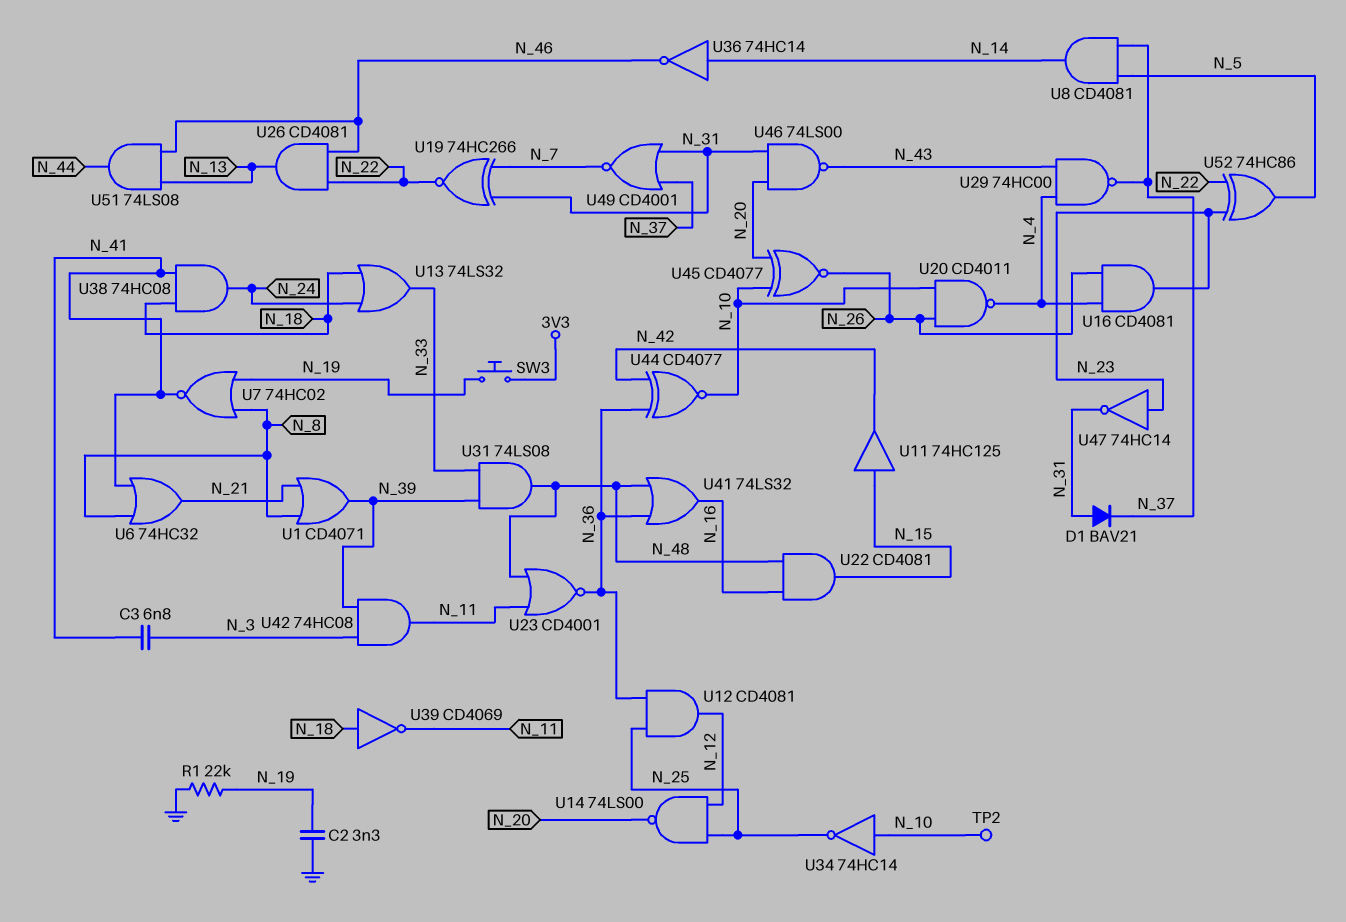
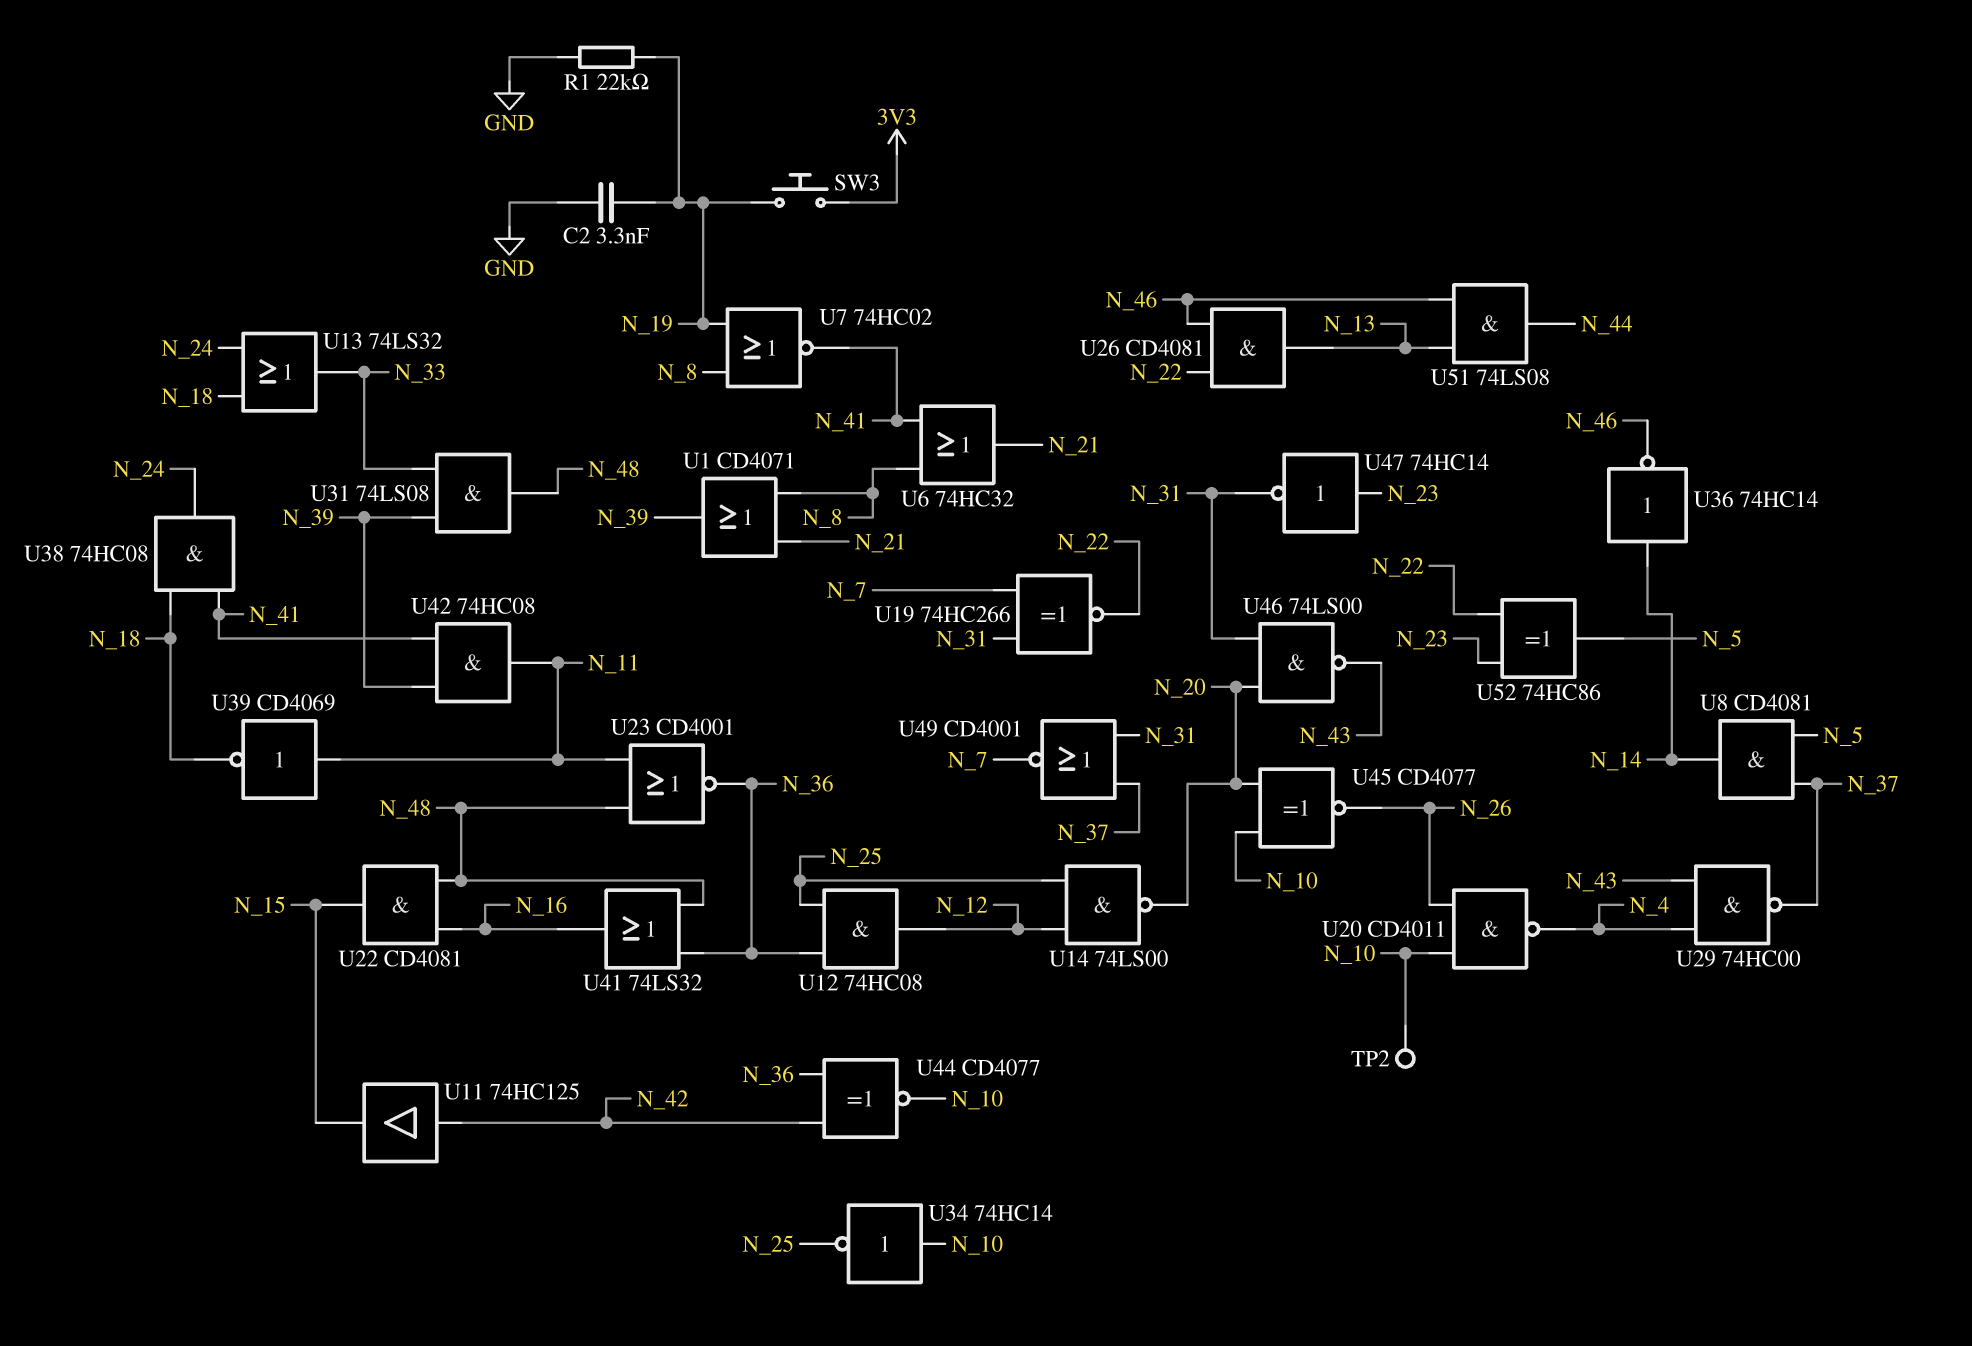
C3: 6.8nF (N_3, N_41) -> none
D1: diode BAV21 (A N_31, K N_37) -> none
U11: buffer 74HC125 (in N_15, out N_42) -> buffer 74HC125 (in N_42, out N_15)
U12: AND CD4081 (in N_25, in N_36, out N_12) -> AND 74HC08 (in N_25, in N_36, out N_12)
U16: AND CD4081 (in N_4, in N_26, out N_23) -> none
U39: NOT CD4069 (in N_18, out N_11) -> NOT CD4069 (in N_11, out N_18)
U42: AND 74HC08 (in N_3, in N_39, out N_11) -> AND 74HC08 (in N_39, in N_41, out N_11)

